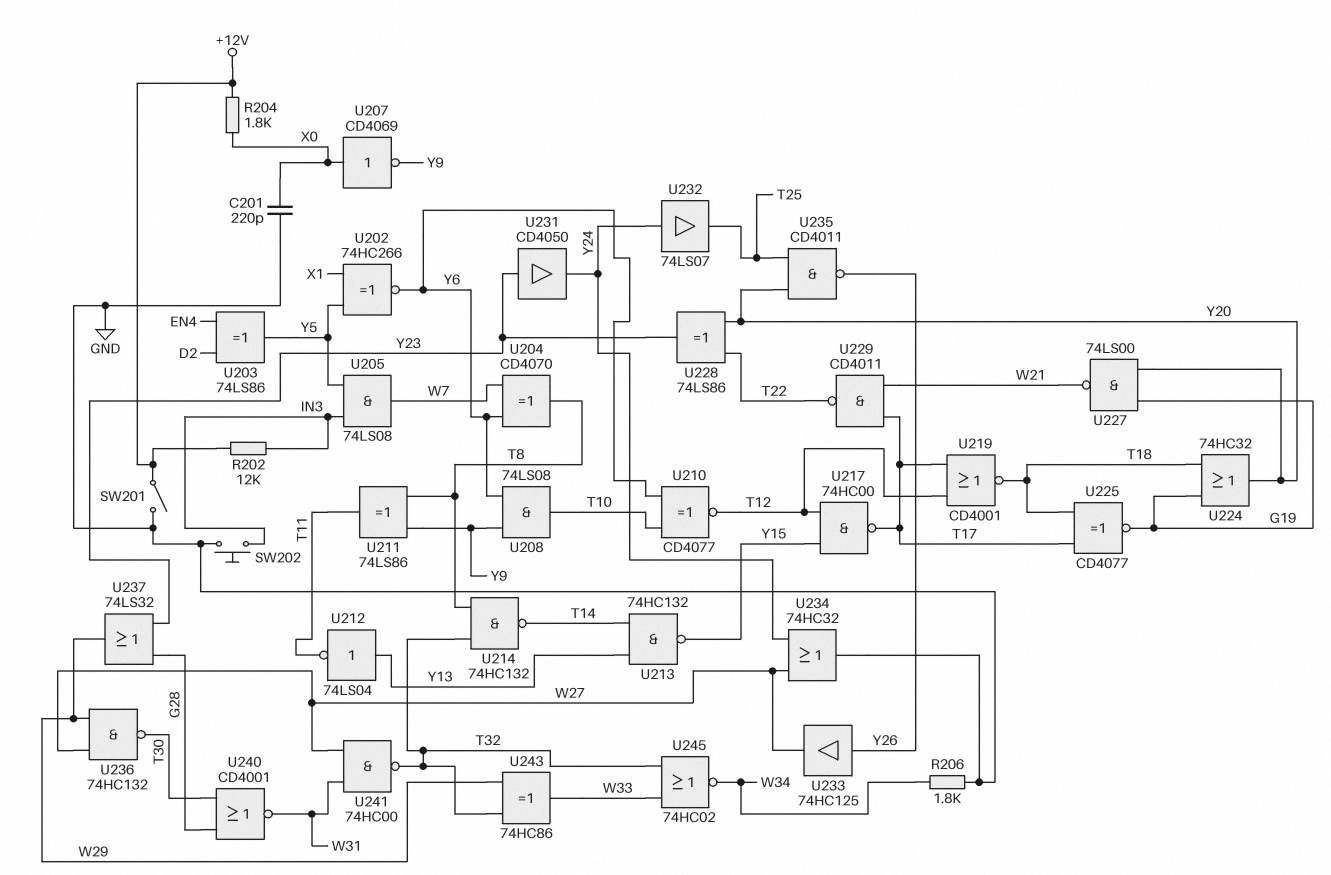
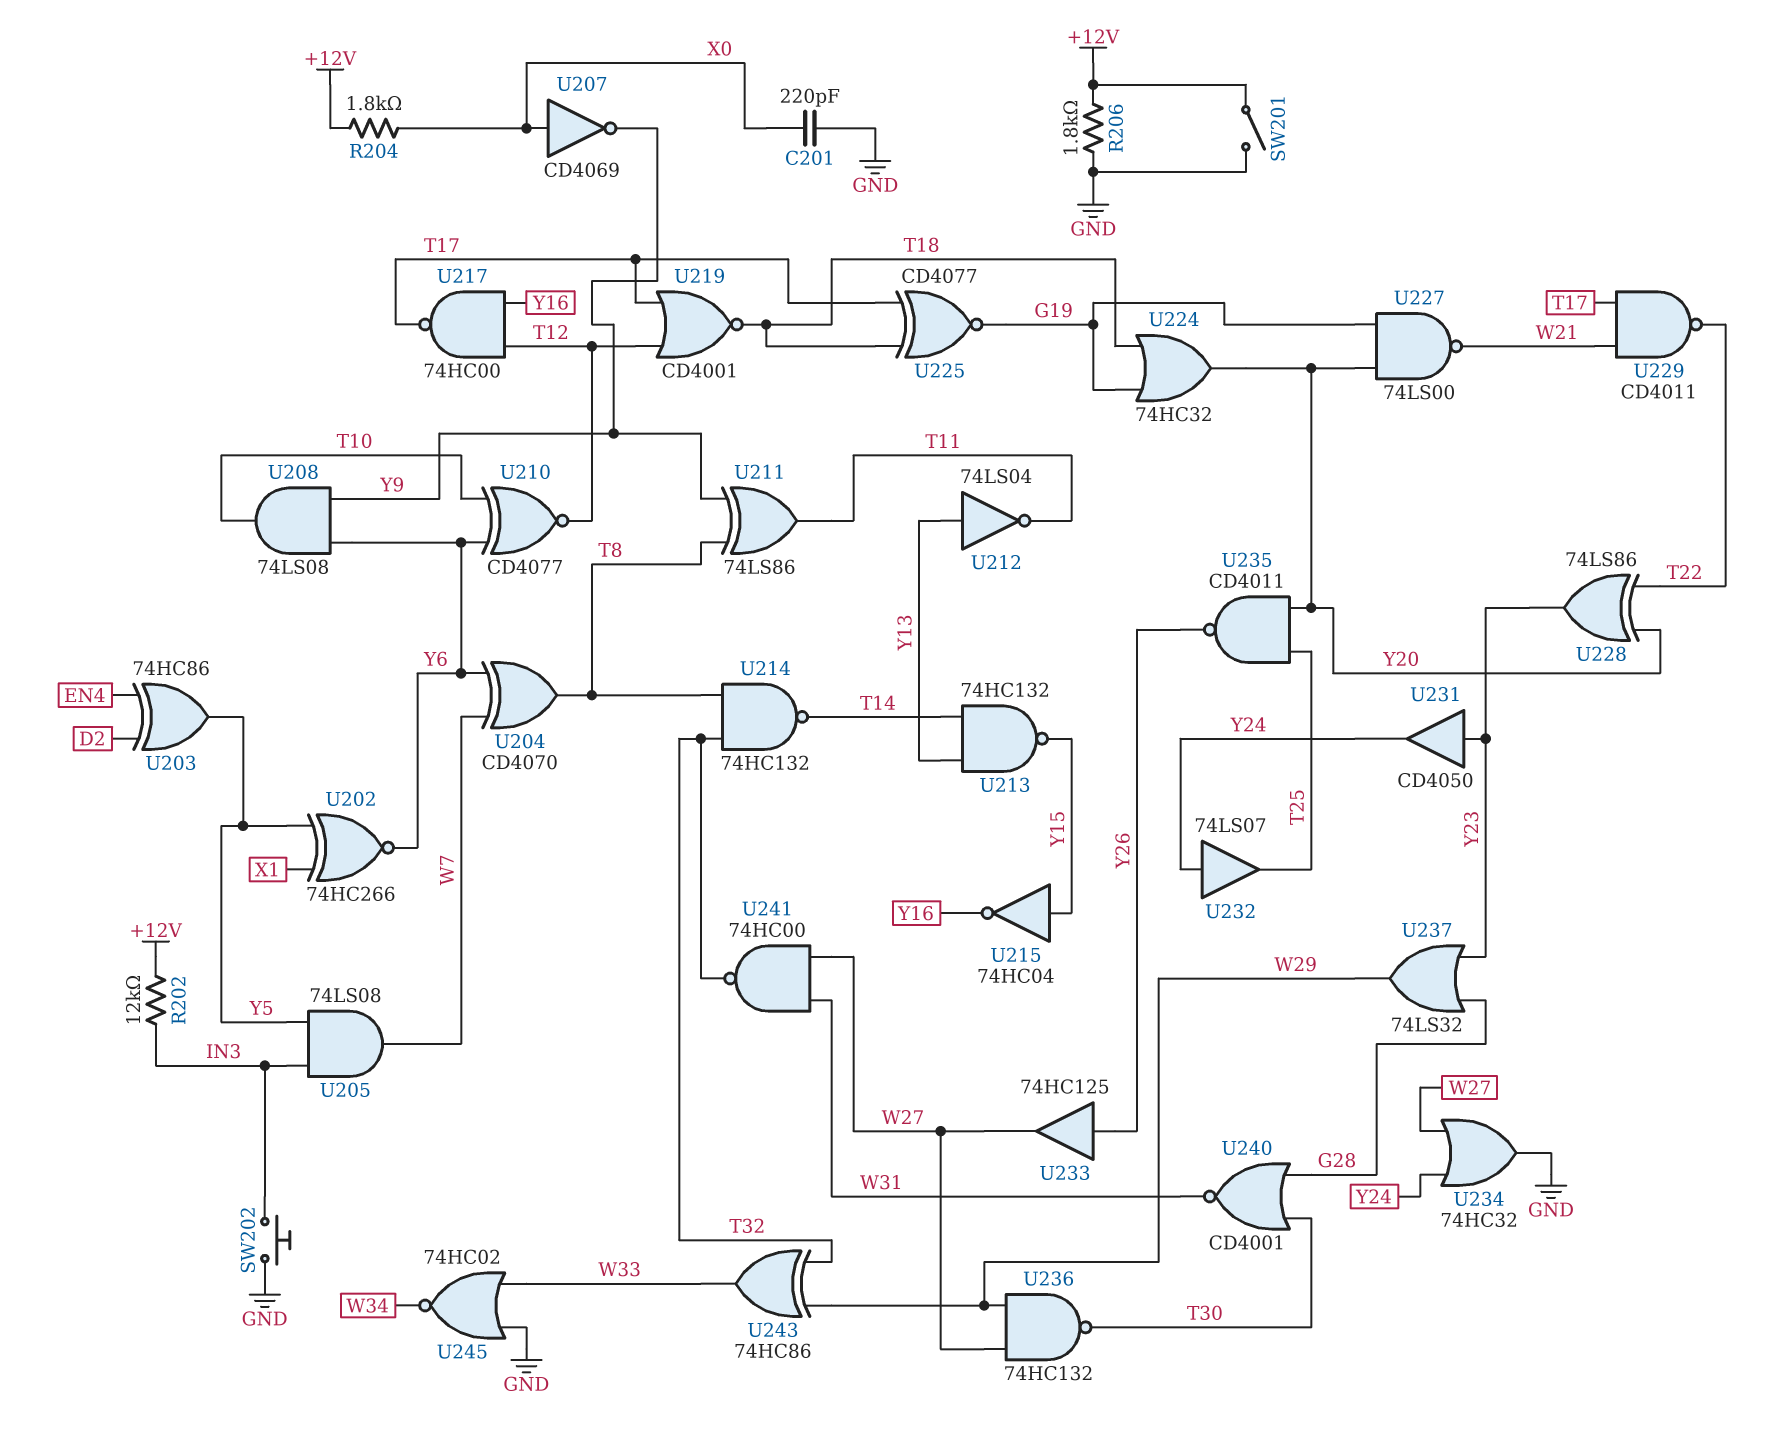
R206: 1.8k (GND, W34) -> 1.8k (+12V, GND)
U203: XOR 74LS86 (in D2, in EN4, out Y5) -> XOR 74HC86 (in D2, in EN4, out Y5)
U215: none -> NOT 74HC04 (in Y15, out Y16)
U217: NAND 74HC00 (in T12, in Y15, out T17) -> NAND 74HC00 (in T12, in Y16, out T17)
U245: NOR 74HC02 (in T32, in W33, out W34) -> NOR 74HC02 (in GND, in W33, out W34)

